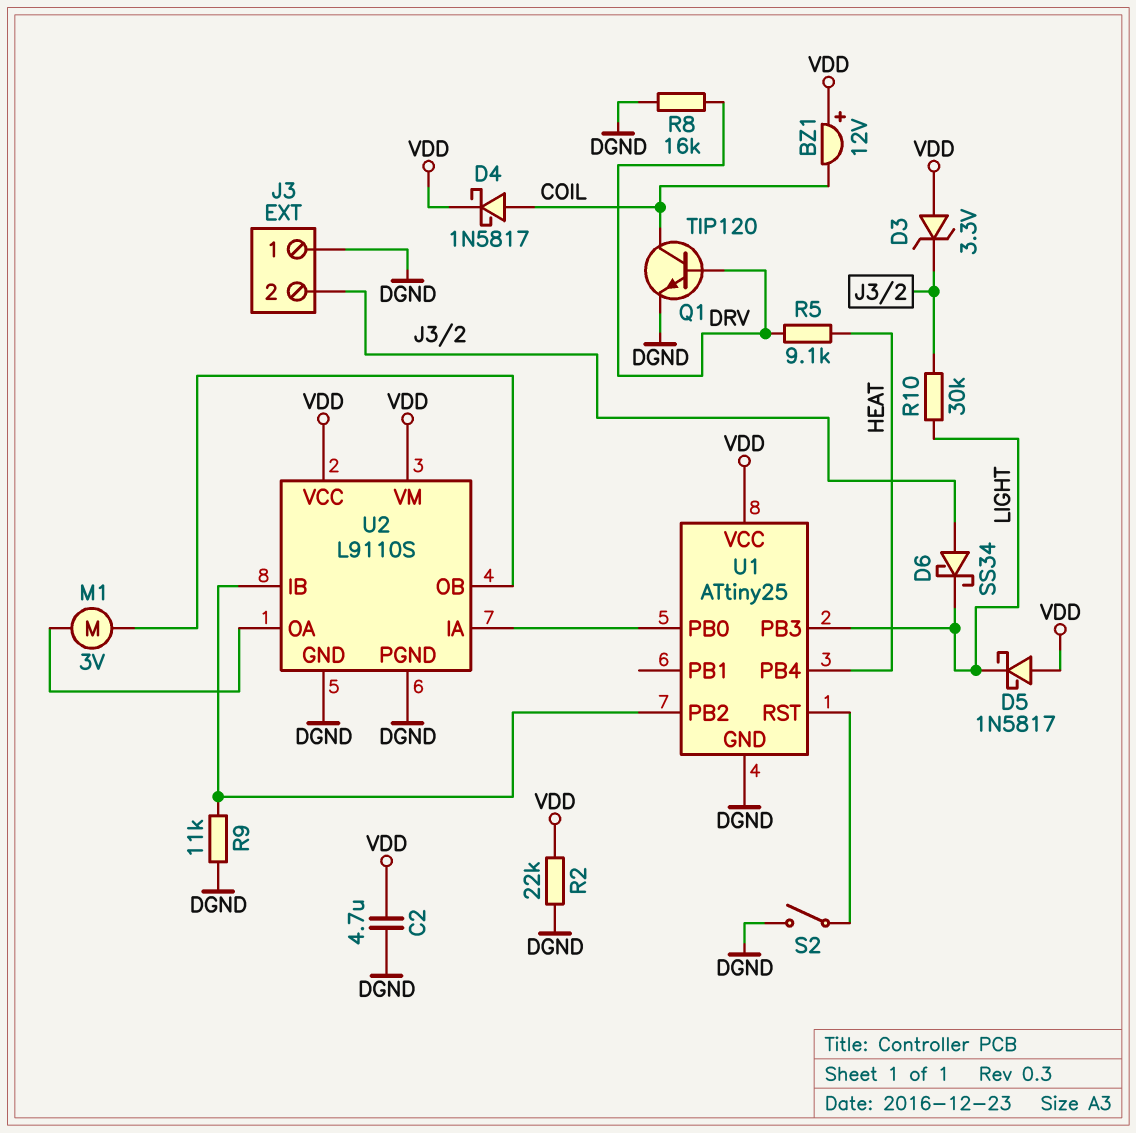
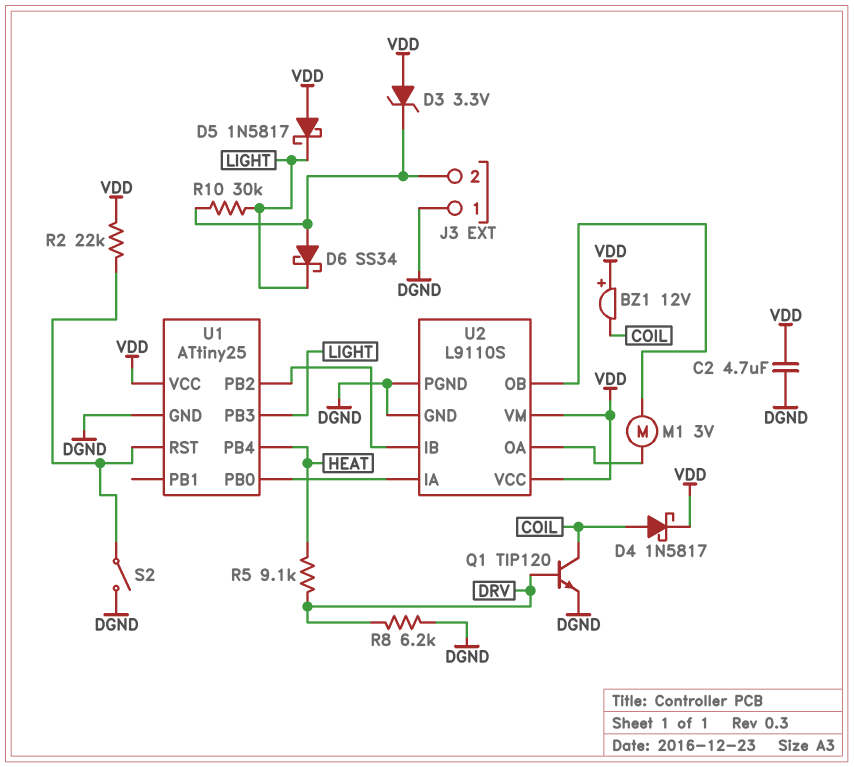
R2: 22k (DGND, VDD) -> 22k (U1/RST, VDD)
R8: 16k (DGND, DRV) -> 6.2k (DGND, DRV)
R9: 11k (DGND, U1/PB2) -> none

